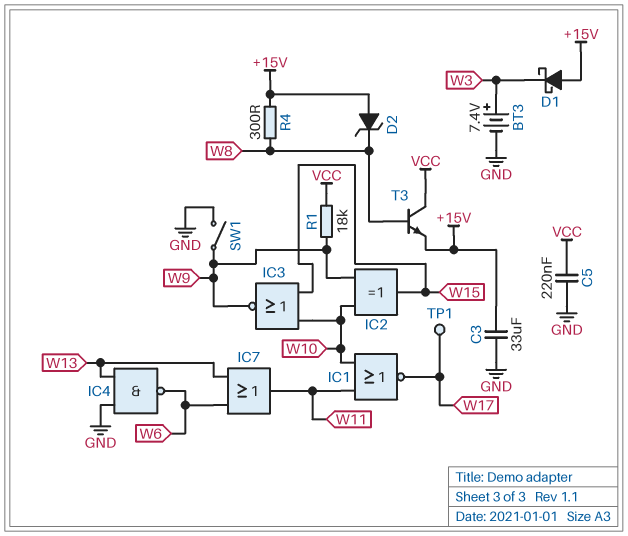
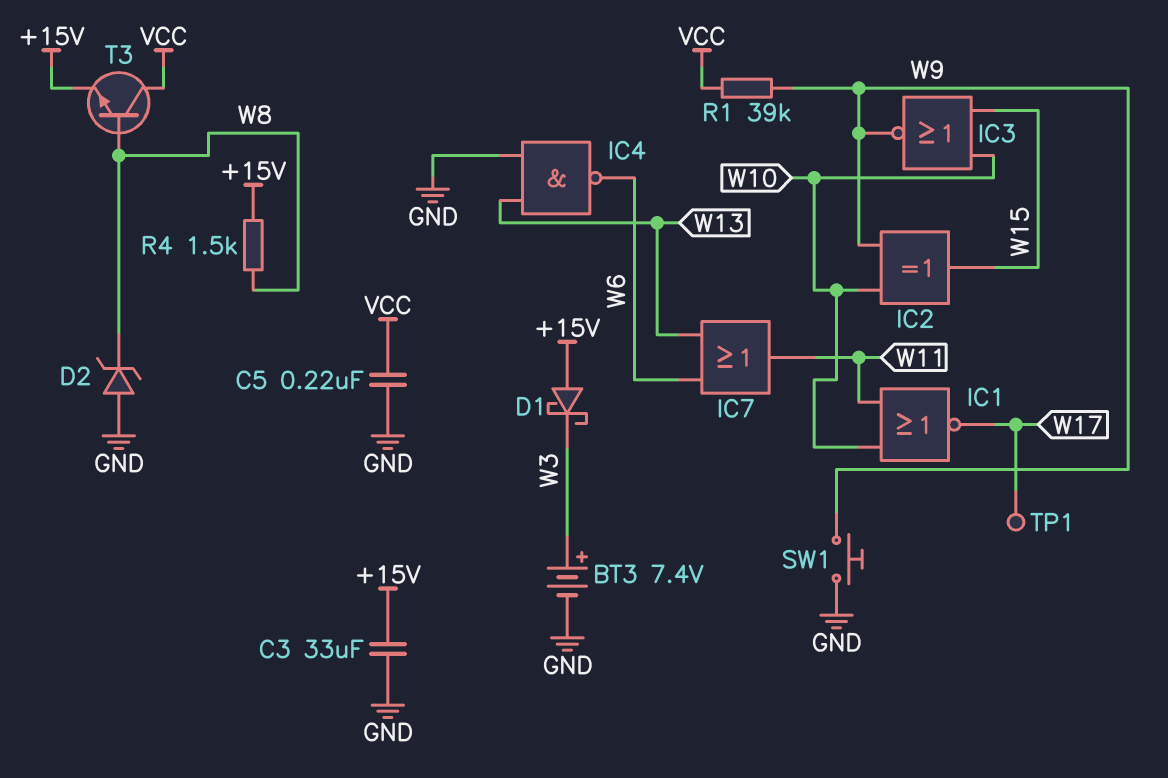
D2: zener (A +15V, K W8) -> zener (A GND, K W8)
R1: 18k (VCC, W9) -> 39k (VCC, W9)
R4: 300 (+15V, W8) -> 1.5k (+15V, W8)
SW1: switch (GND, W9) -> button (GND, W9)

